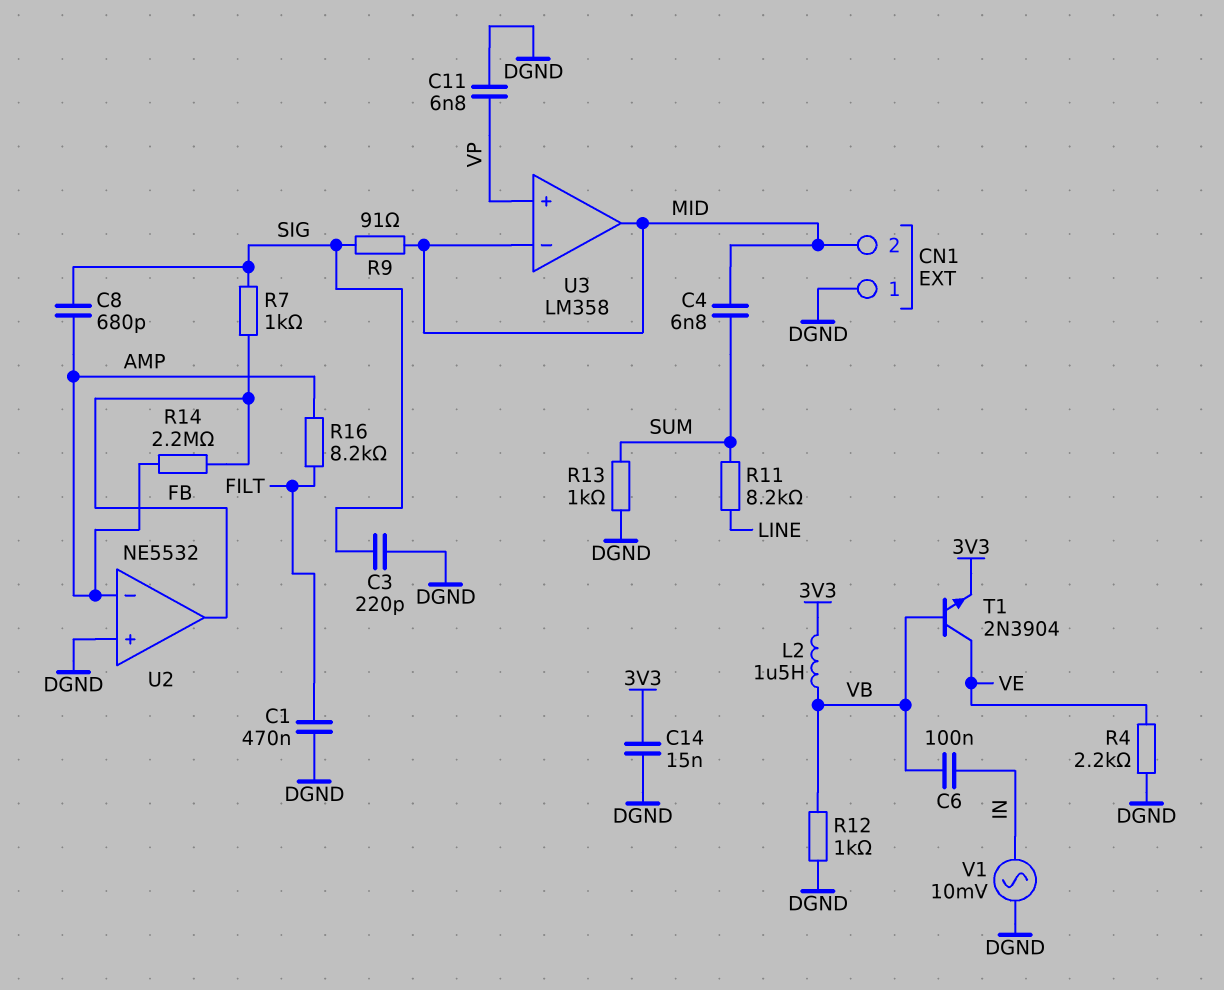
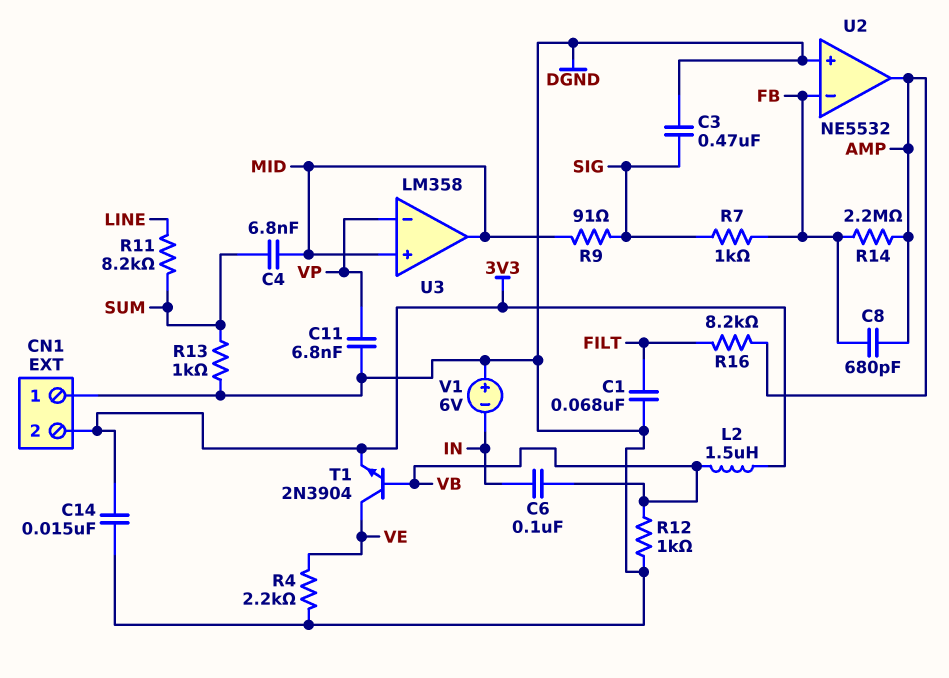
C1: 470nF (DGND, FILT) -> 68nF (DGND, FILT)
C3: 220pF (DGND, SIG) -> 470nF (DGND, SIG)
C8: 680pF (AMP, SIG) -> 680pF (AMP, FB)
CN1 pin 2: MID -> 3V3
U2 pin in-: AMP -> FB
U2 pin out: FB -> AMP
U3 pin in+: VP -> MID
U3 pin in-: MID -> VP
V1: AC 10mV (DGND, IN) -> 6V (plus DGND, minus IN)

